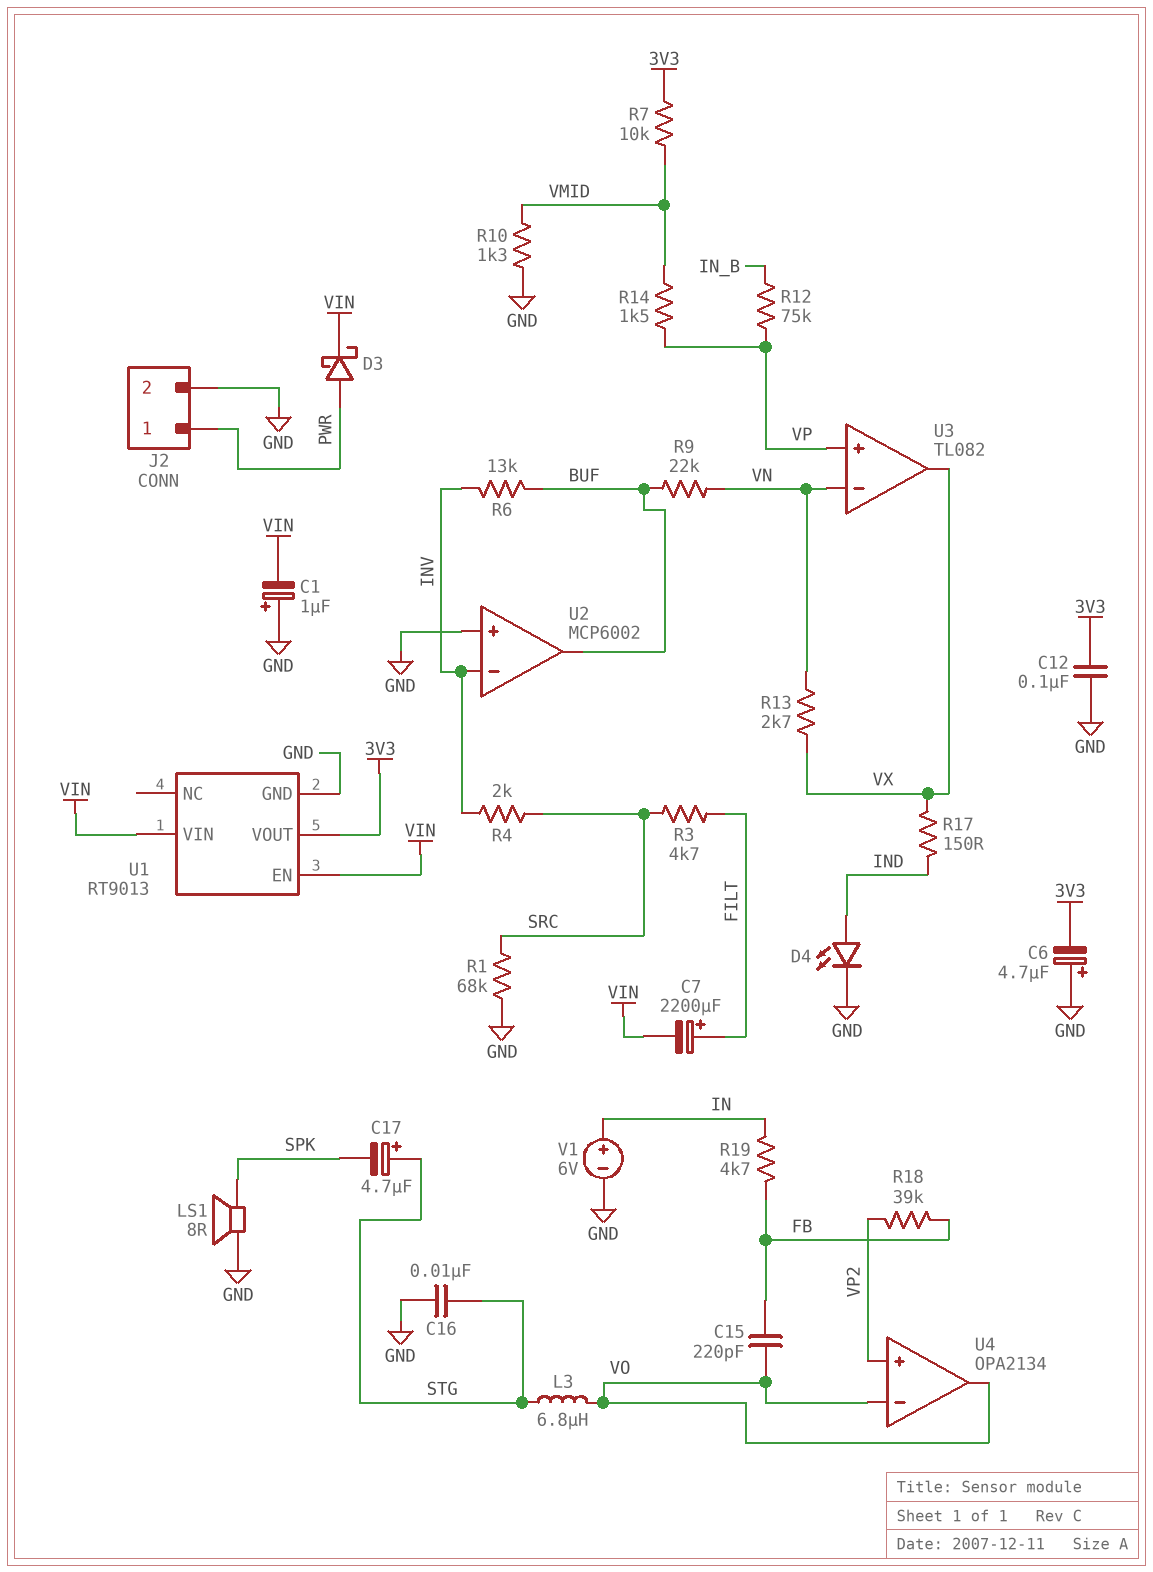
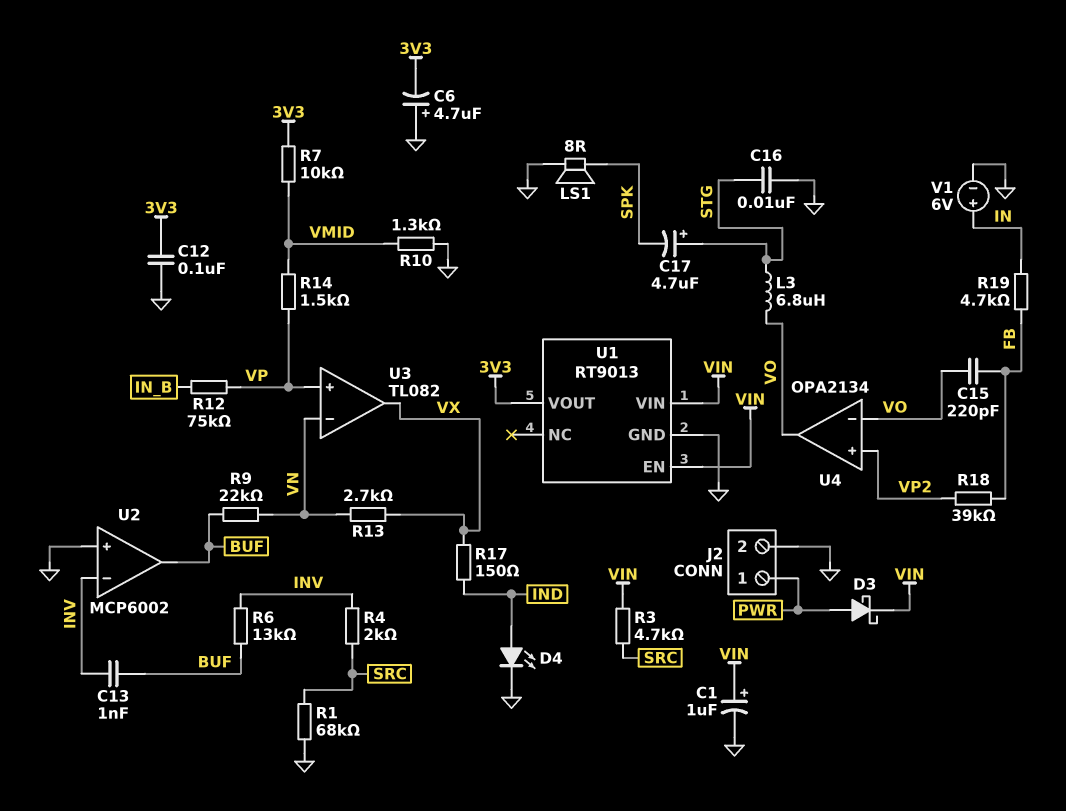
C1: 1uF (plus GND, minus VIN) -> 1uF (plus VIN, minus GND)
C7: 2200uF (plus FILT, minus VIN) -> none
C13: none -> 1nF (BUF, INV)
R3: 4.7k (FILT, SRC) -> 4.7k (SRC, VIN)

